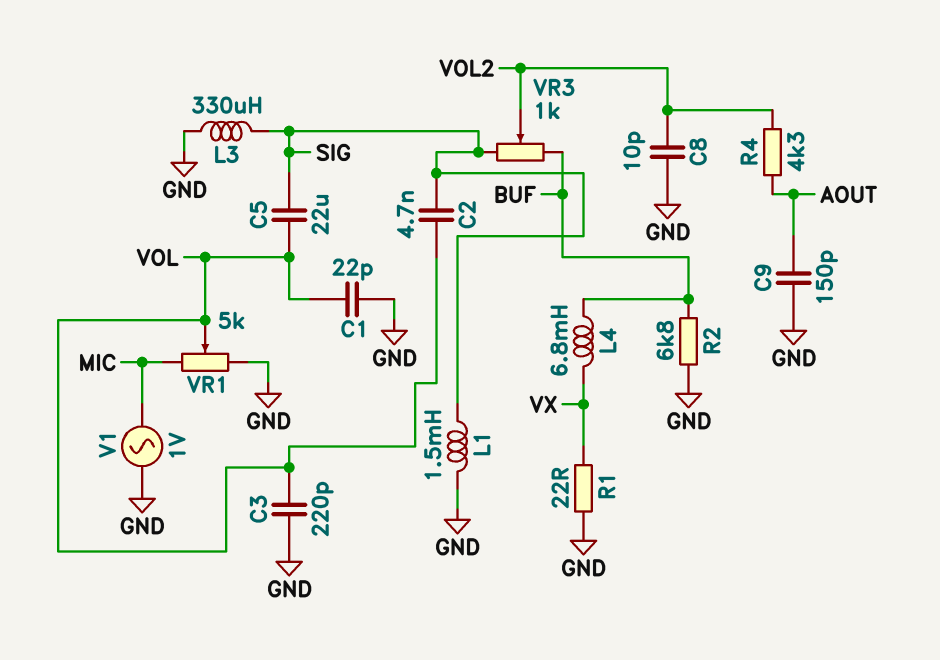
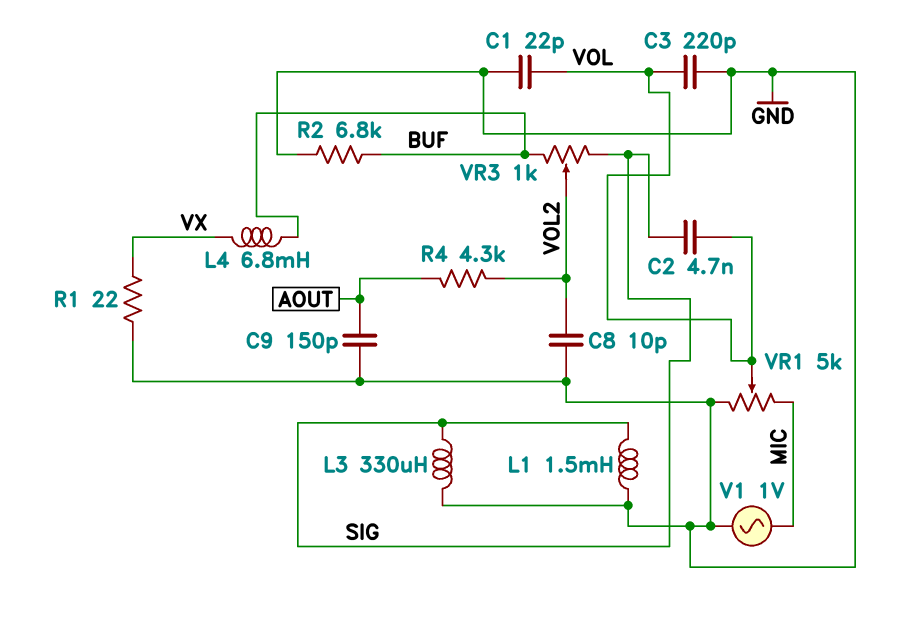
C5: 22uF (SIG, VOL) -> none

